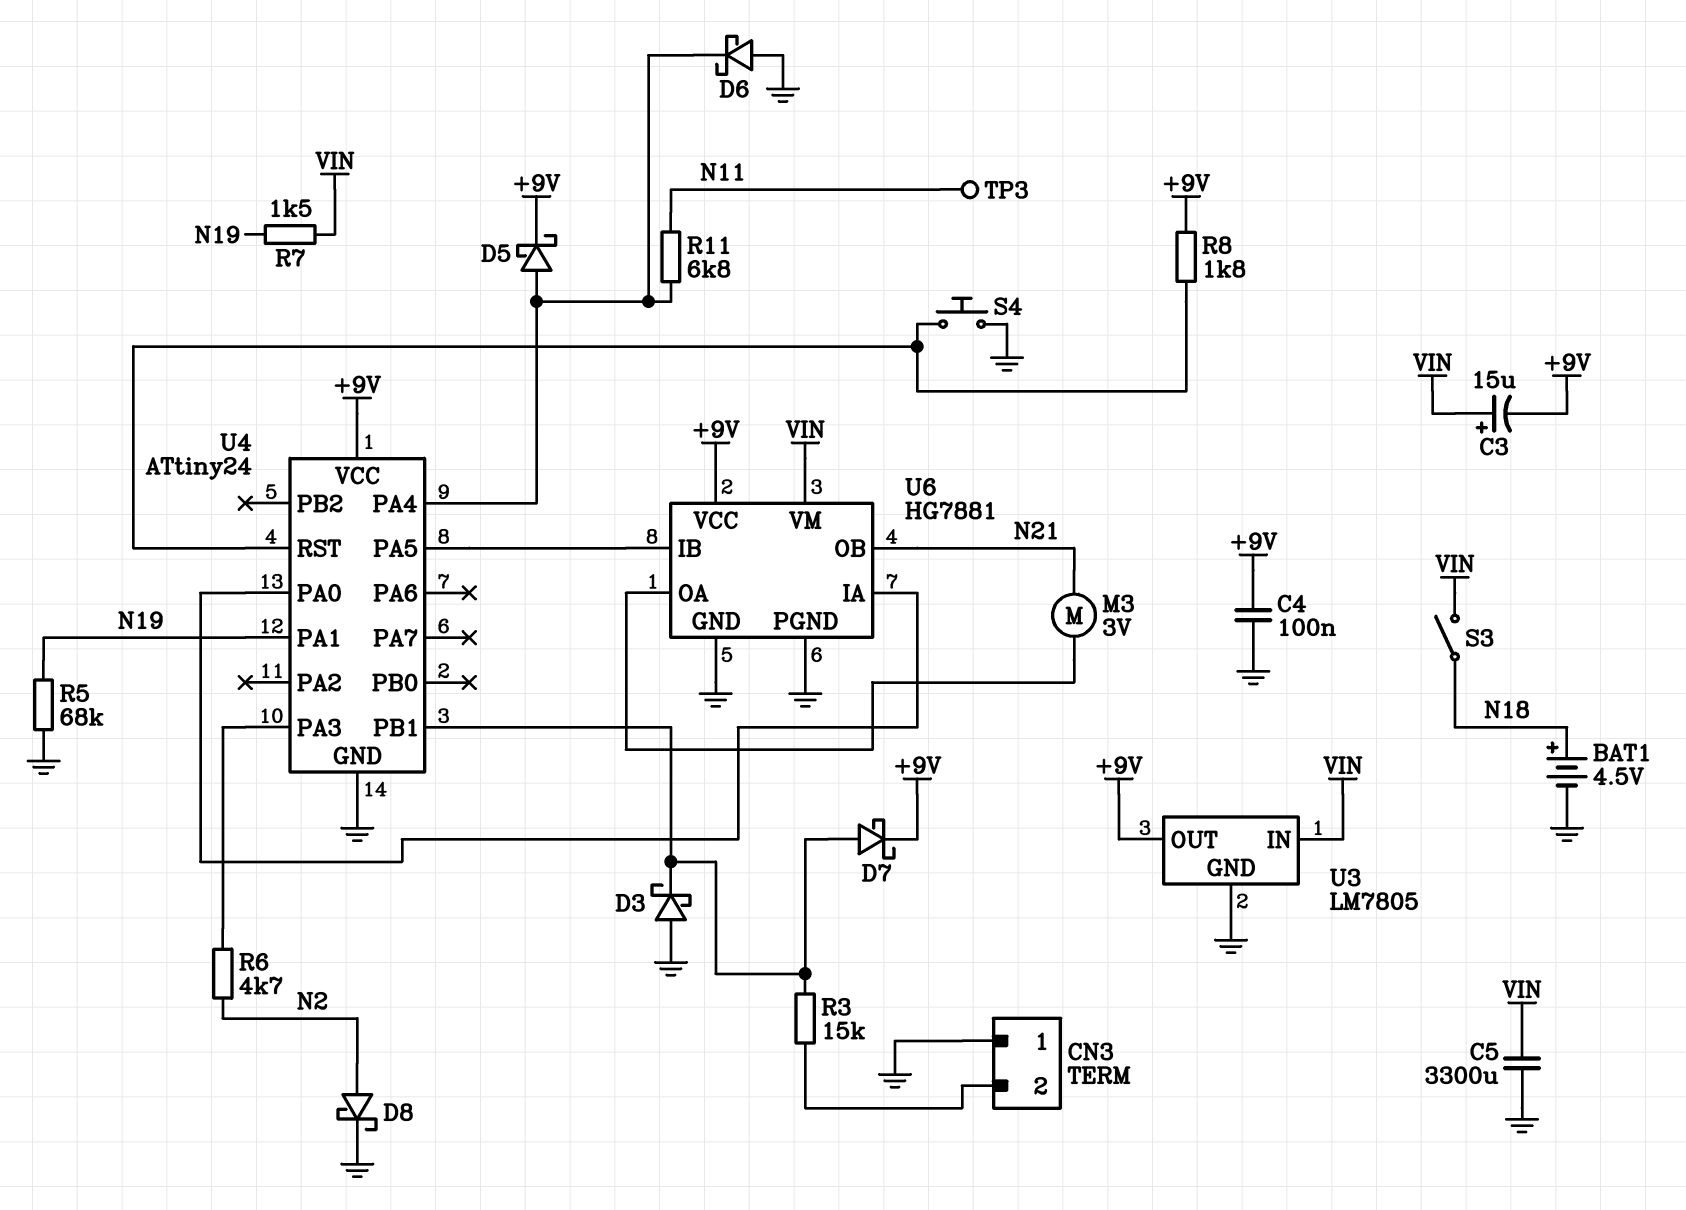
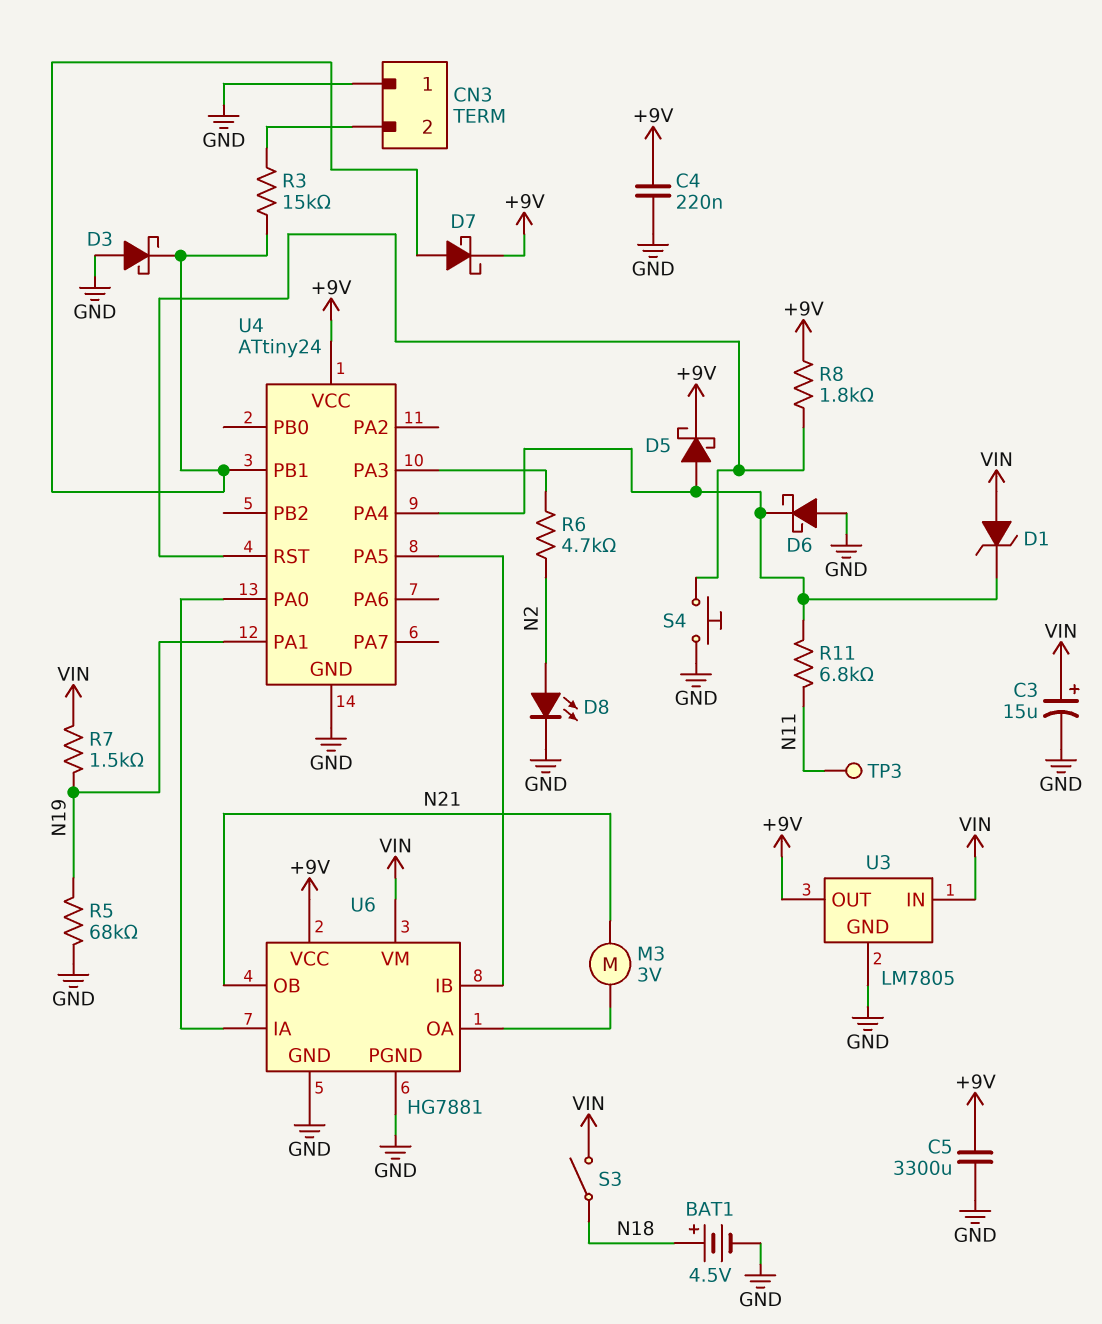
C3: 15uF (plus VIN, minus +9V) -> 15uF (plus VIN, minus GND)
C4: 100nF (+9V, GND) -> 220nF (+9V, GND)
C5: 3300uF (GND, VIN) -> 3300uF (+9V, GND)
D1: none -> zener (A VIN, K U4/PA4)
D8: schottky (A N2, K GND) -> LED (A N2, K GND)

